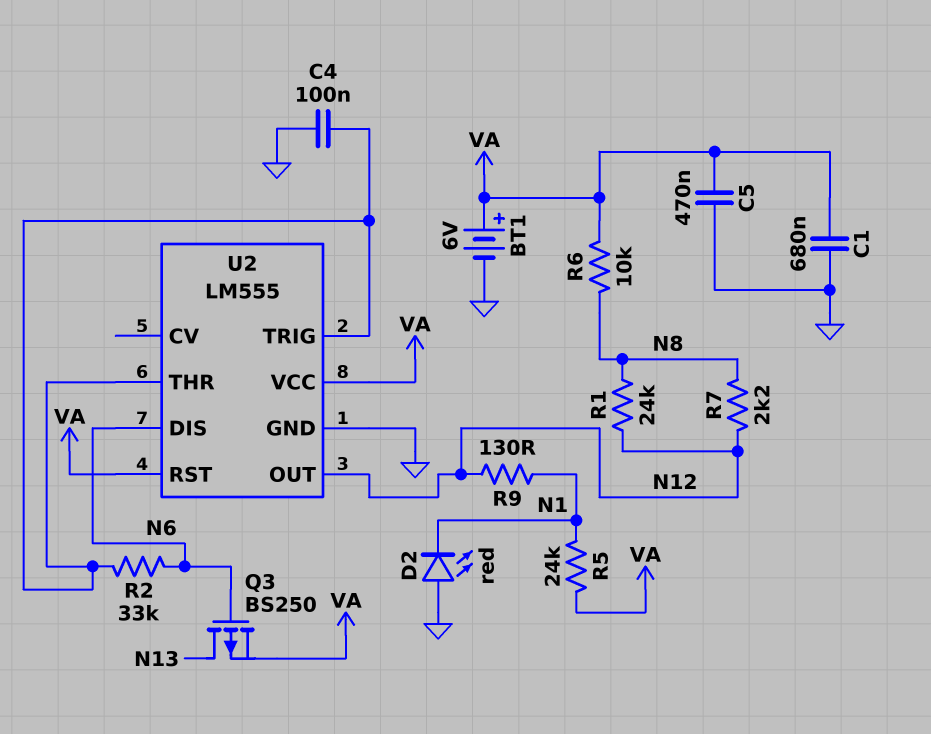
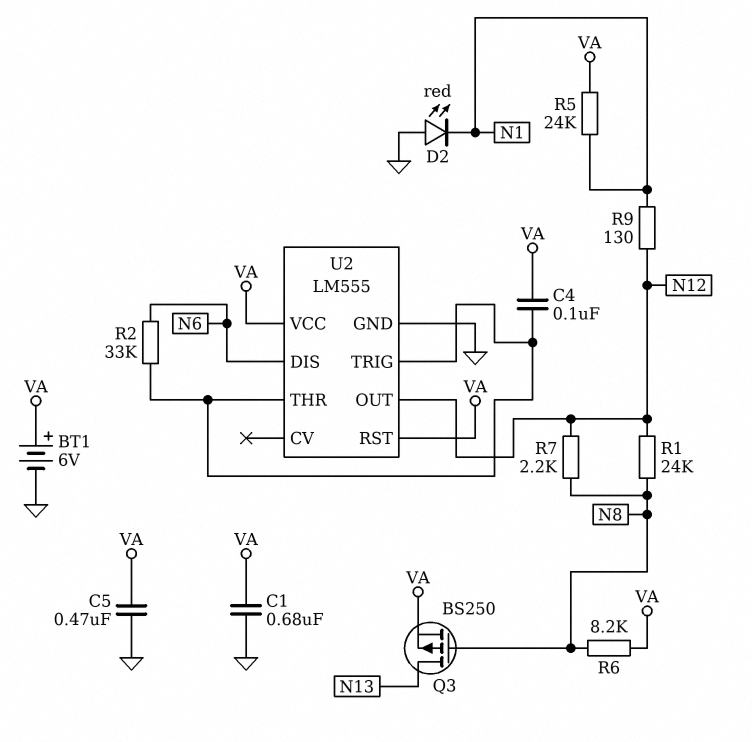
C4: 100nF (GND, U2/THR) -> 100nF (U2/THR, VA)
Q3: PMOS BS250 (G N6, D N13, S VA) -> PMOS BS250 (G N8, D N13, S VA)
R6: 10k (N8, VA) -> 8.2k (N8, VA)

